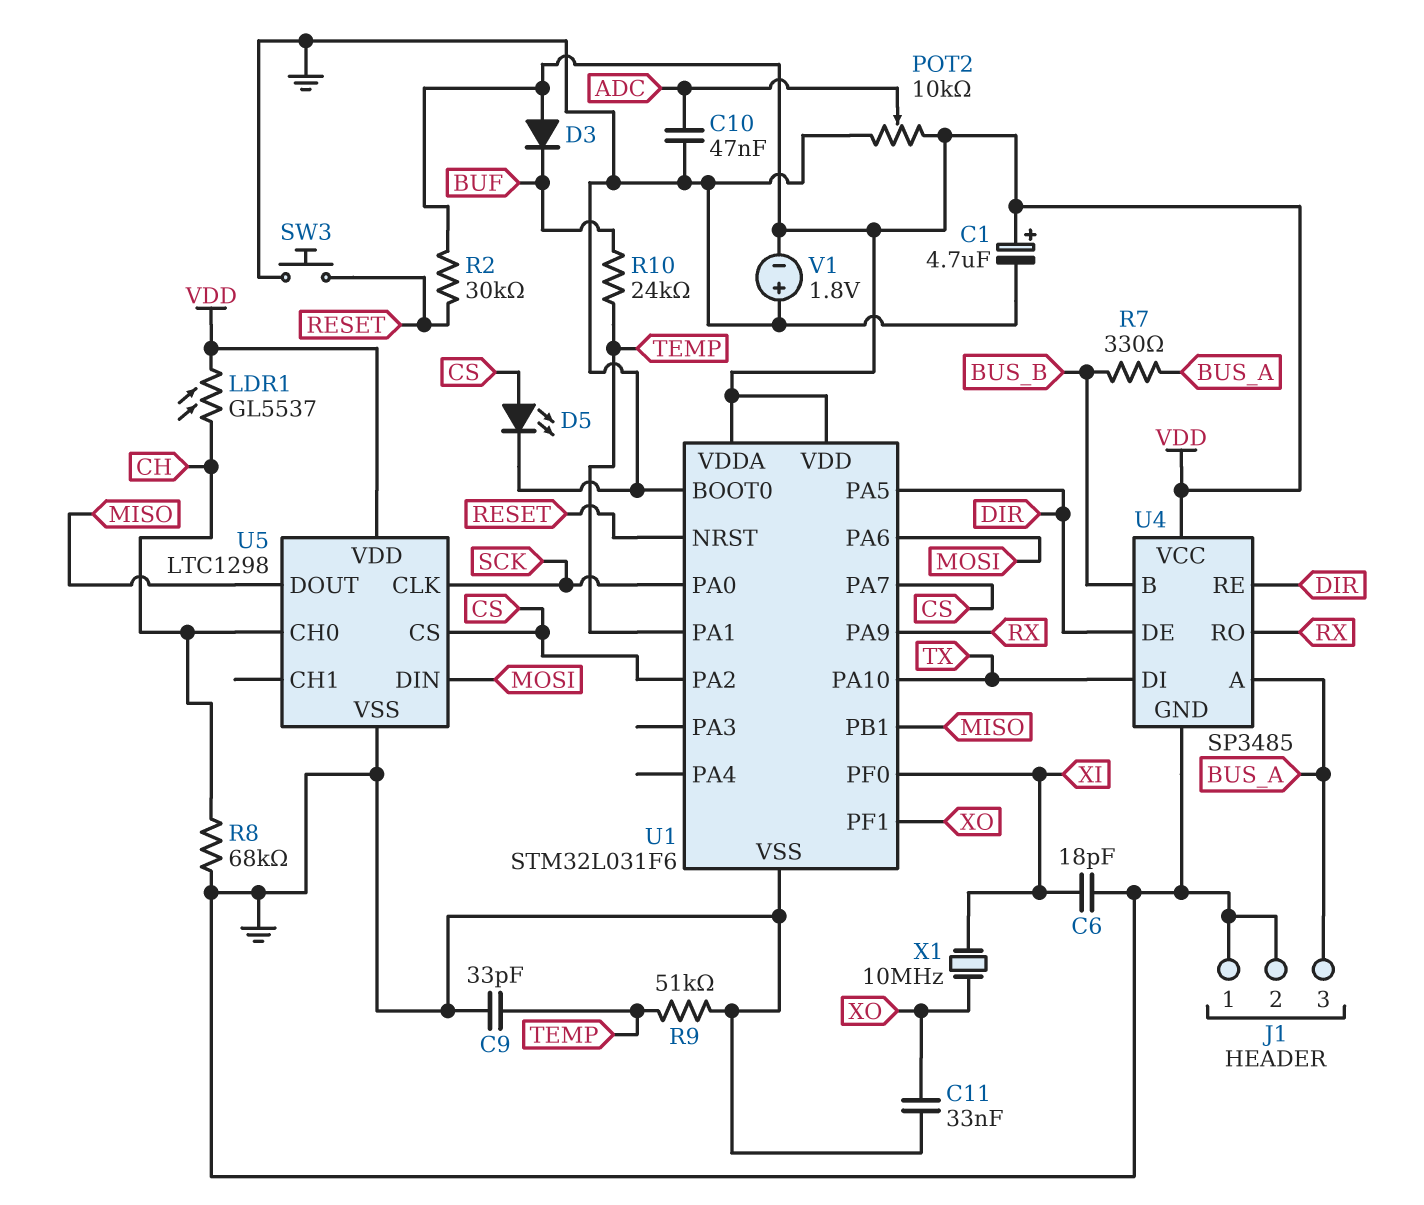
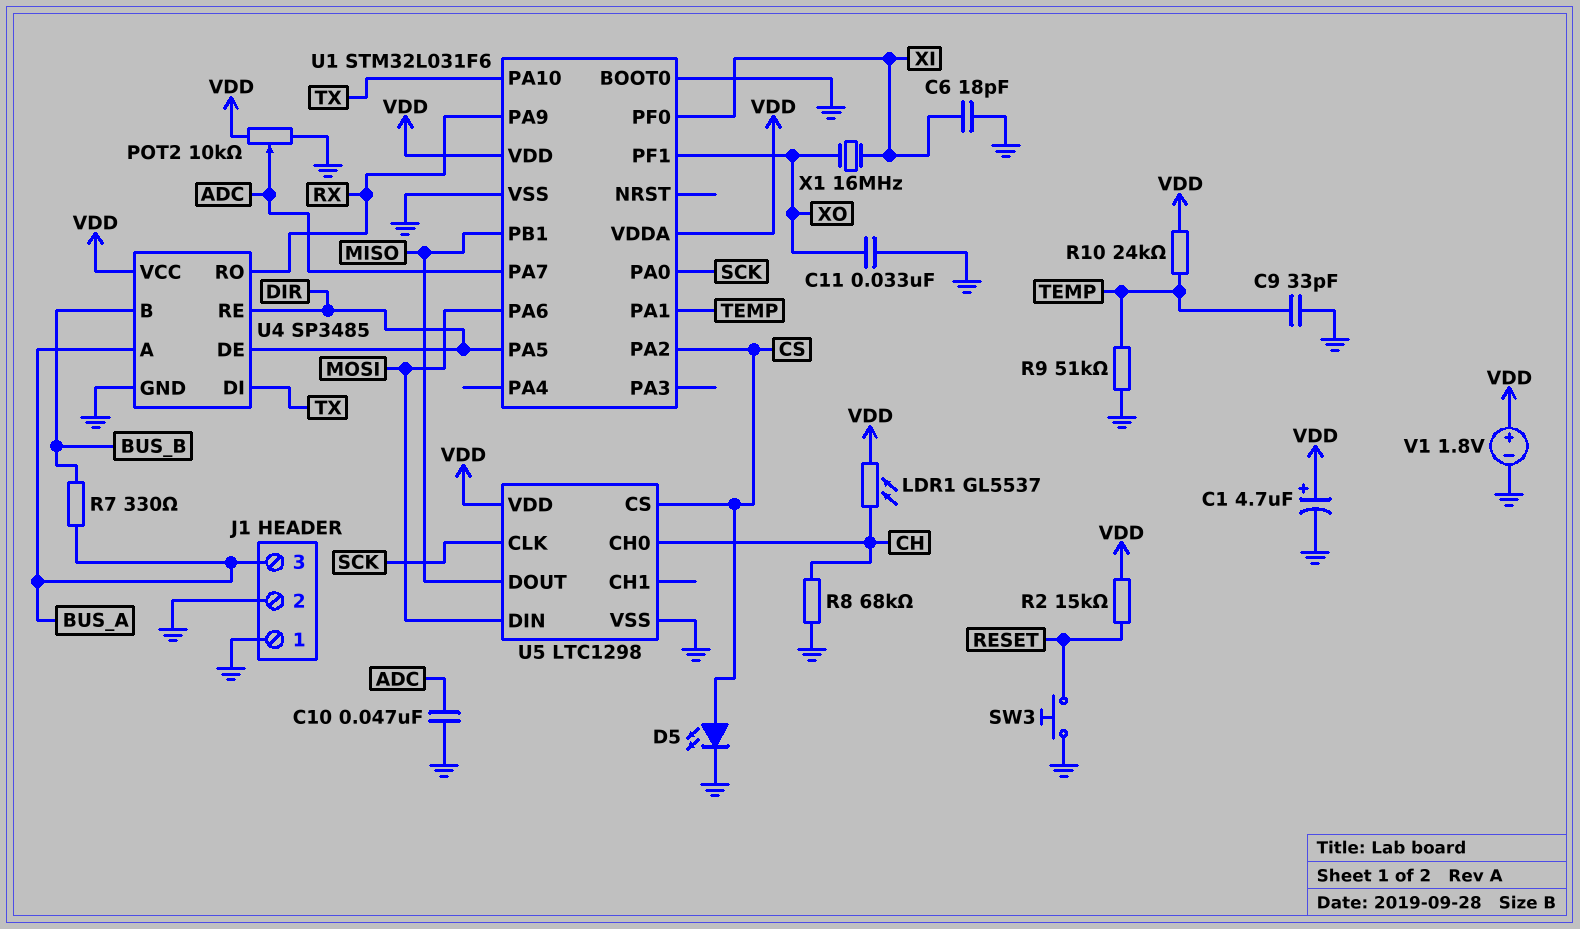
D3: diode (A VDD, K BUF) -> none
R2: 30k (RESET, VDD) -> 15k (RESET, VDD)
R10: 24k (BUF, TEMP) -> 24k (TEMP, VDD)
U1 pin NRST: RESET -> none
U1 pin PA7: CS -> ADC
V1: 1.8V (plus GND, minus VDD) -> 1.8V (plus VDD, minus GND)
X1: 10MHz (XI, XO) -> 16MHz (XI, XO)

